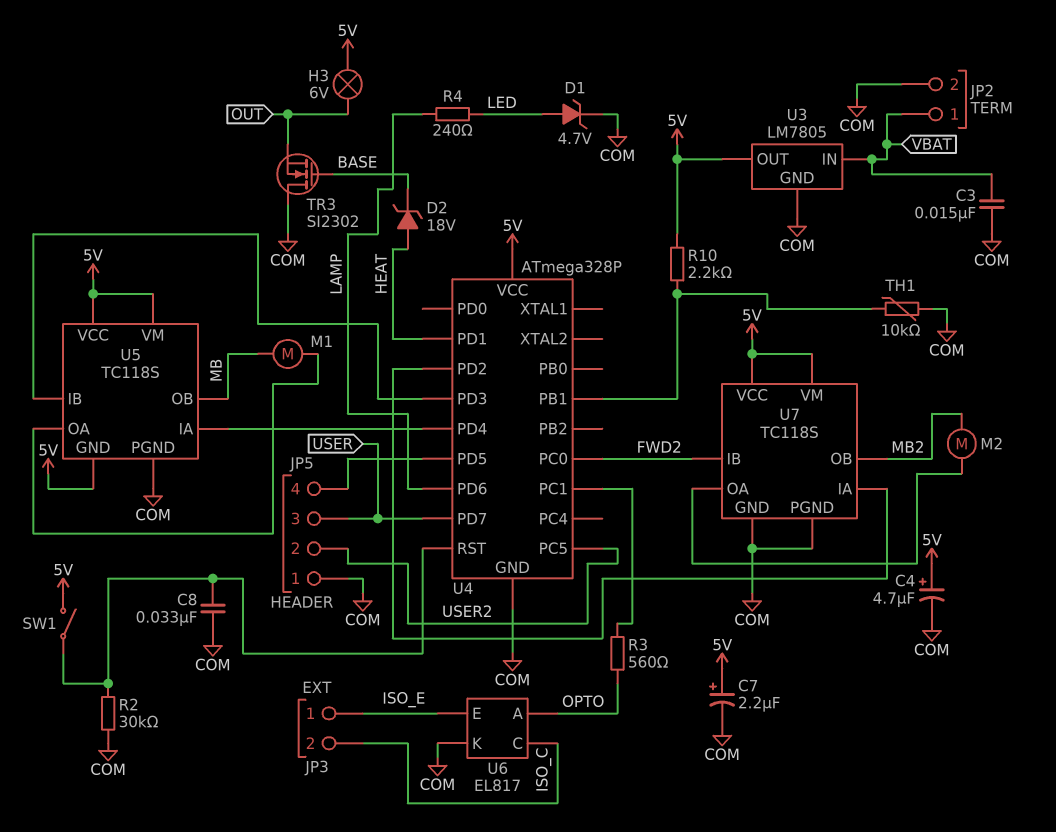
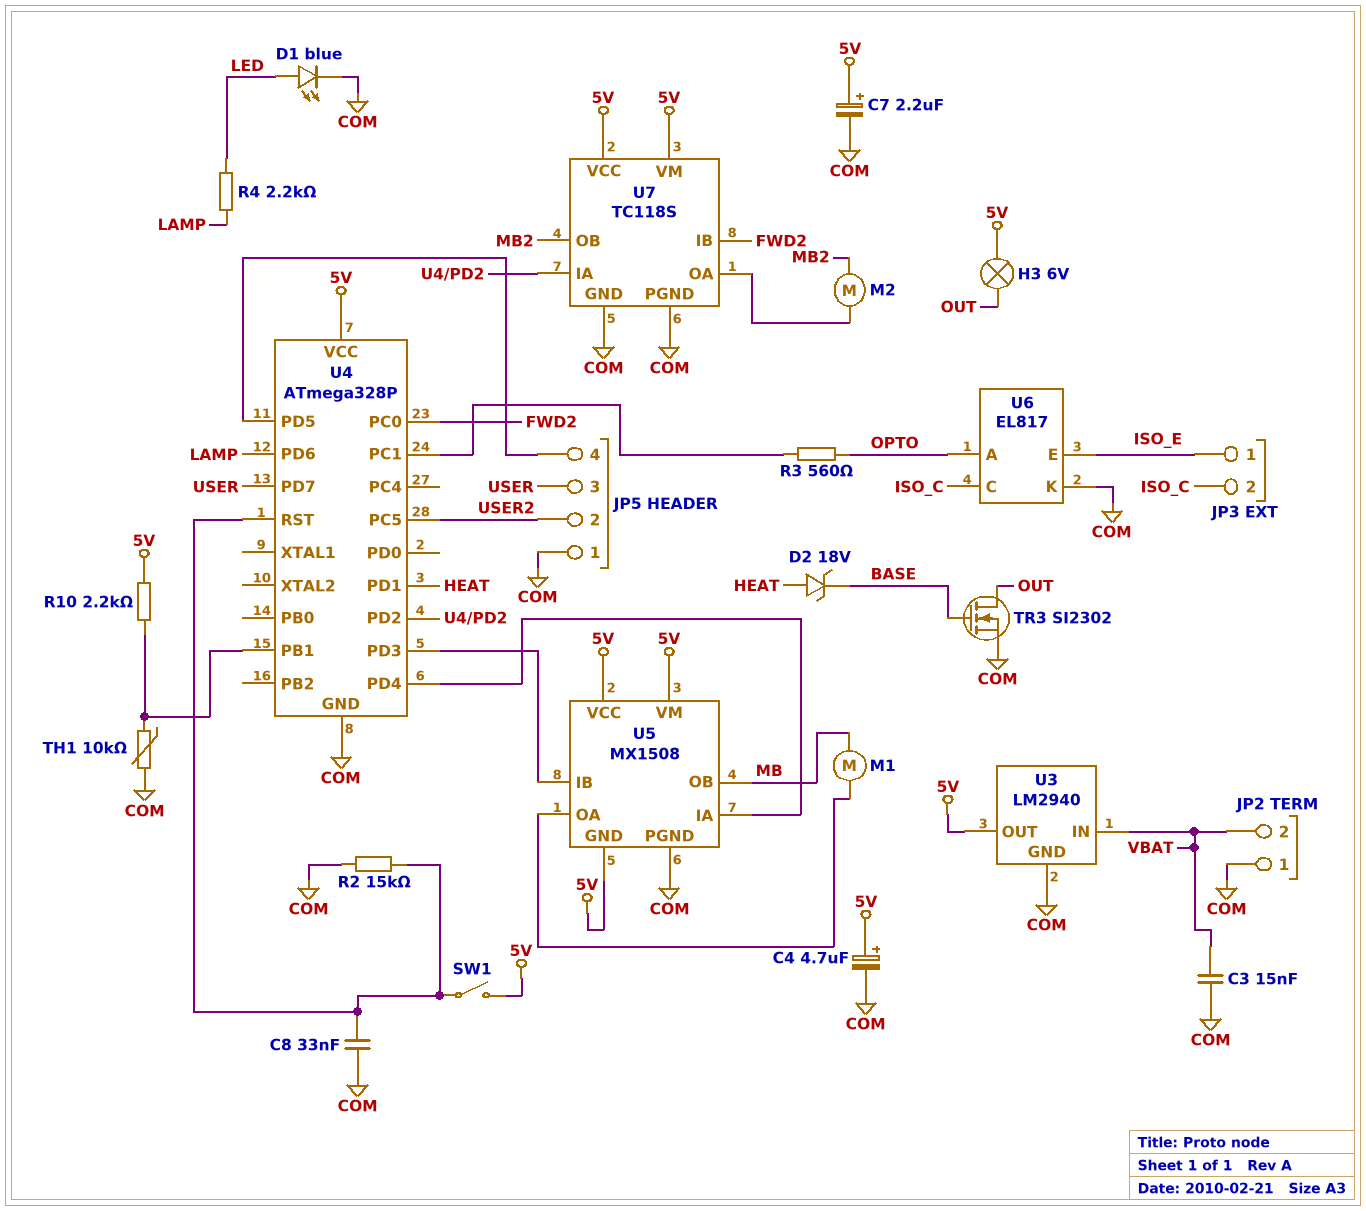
D1: zener 4.7V (A LED, K COM) -> LED blue (A LED, K COM)
JP2 pin 1: VBAT -> COM
JP2 pin 2: COM -> VBAT
R2: 30k (COM, U4/RST) -> 15k (COM, U4/RST)
R4: 240 (LAMP, LED) -> 2.2k (LAMP, LED)
TR3: NMOS SI2302 (G BASE, D COM, S OUT) -> NMOS SI2302 (G BASE, D OUT, S COM)
U3: LM7805 -> LM2940
U5: TC118S -> MX1508

